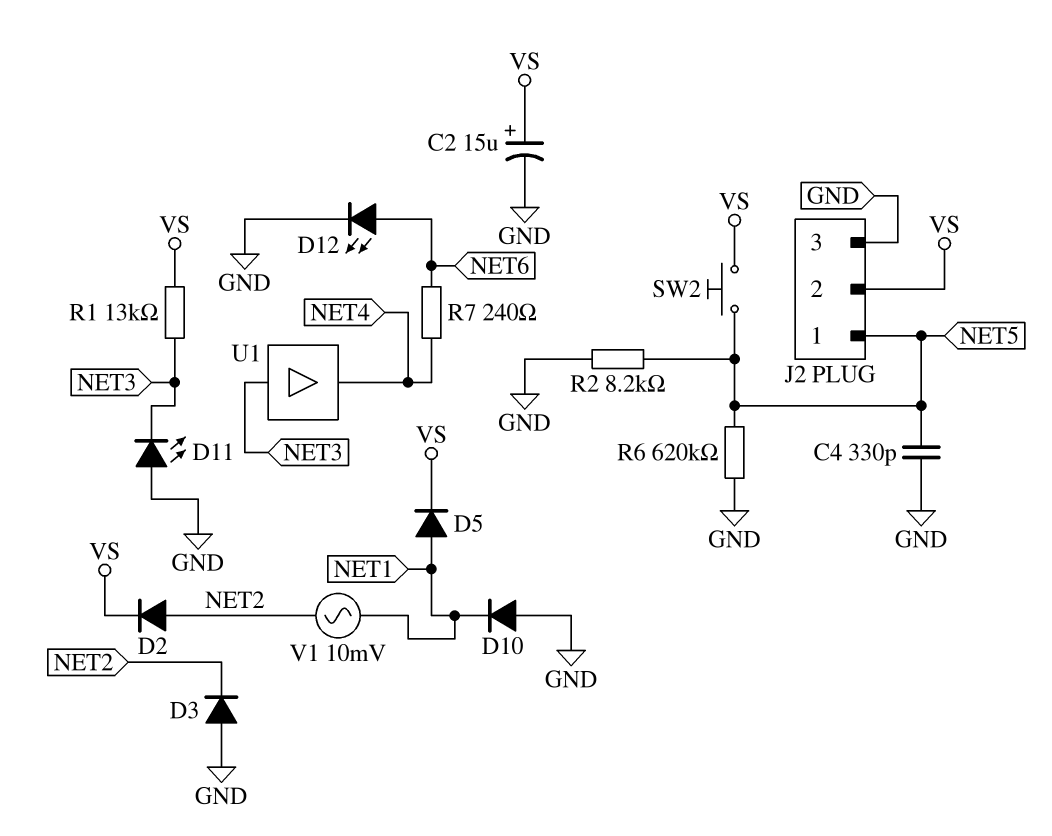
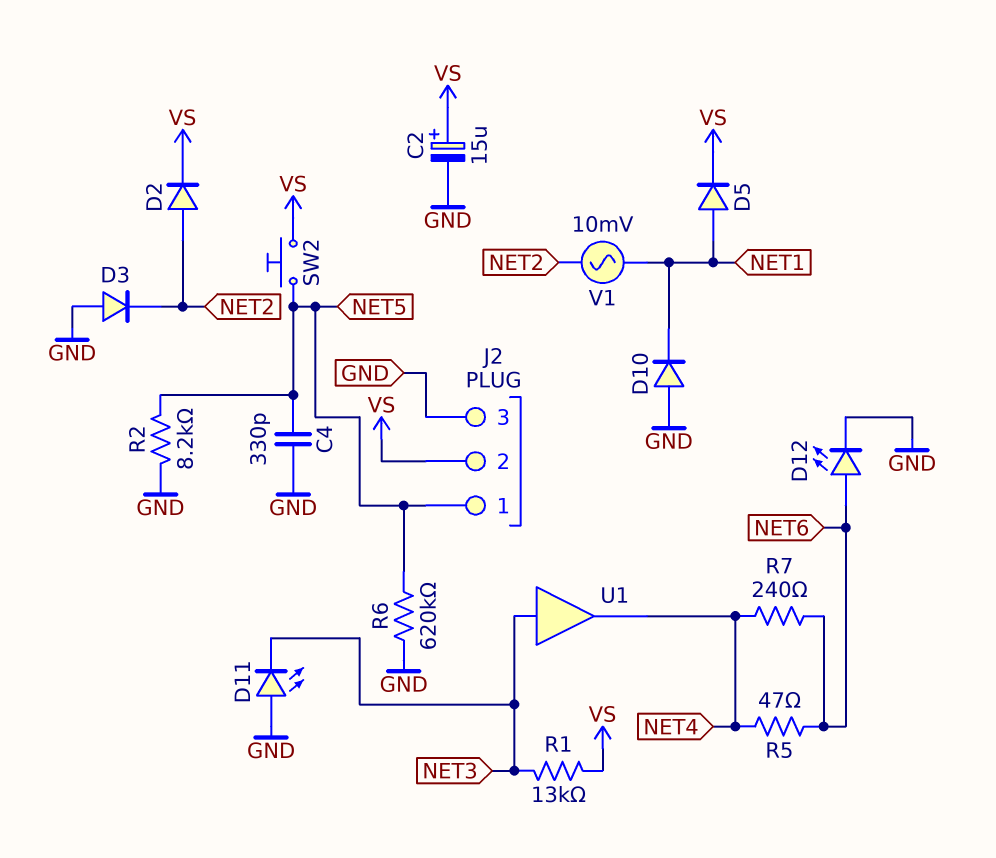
R5: none -> 47 (NET4, NET6)

